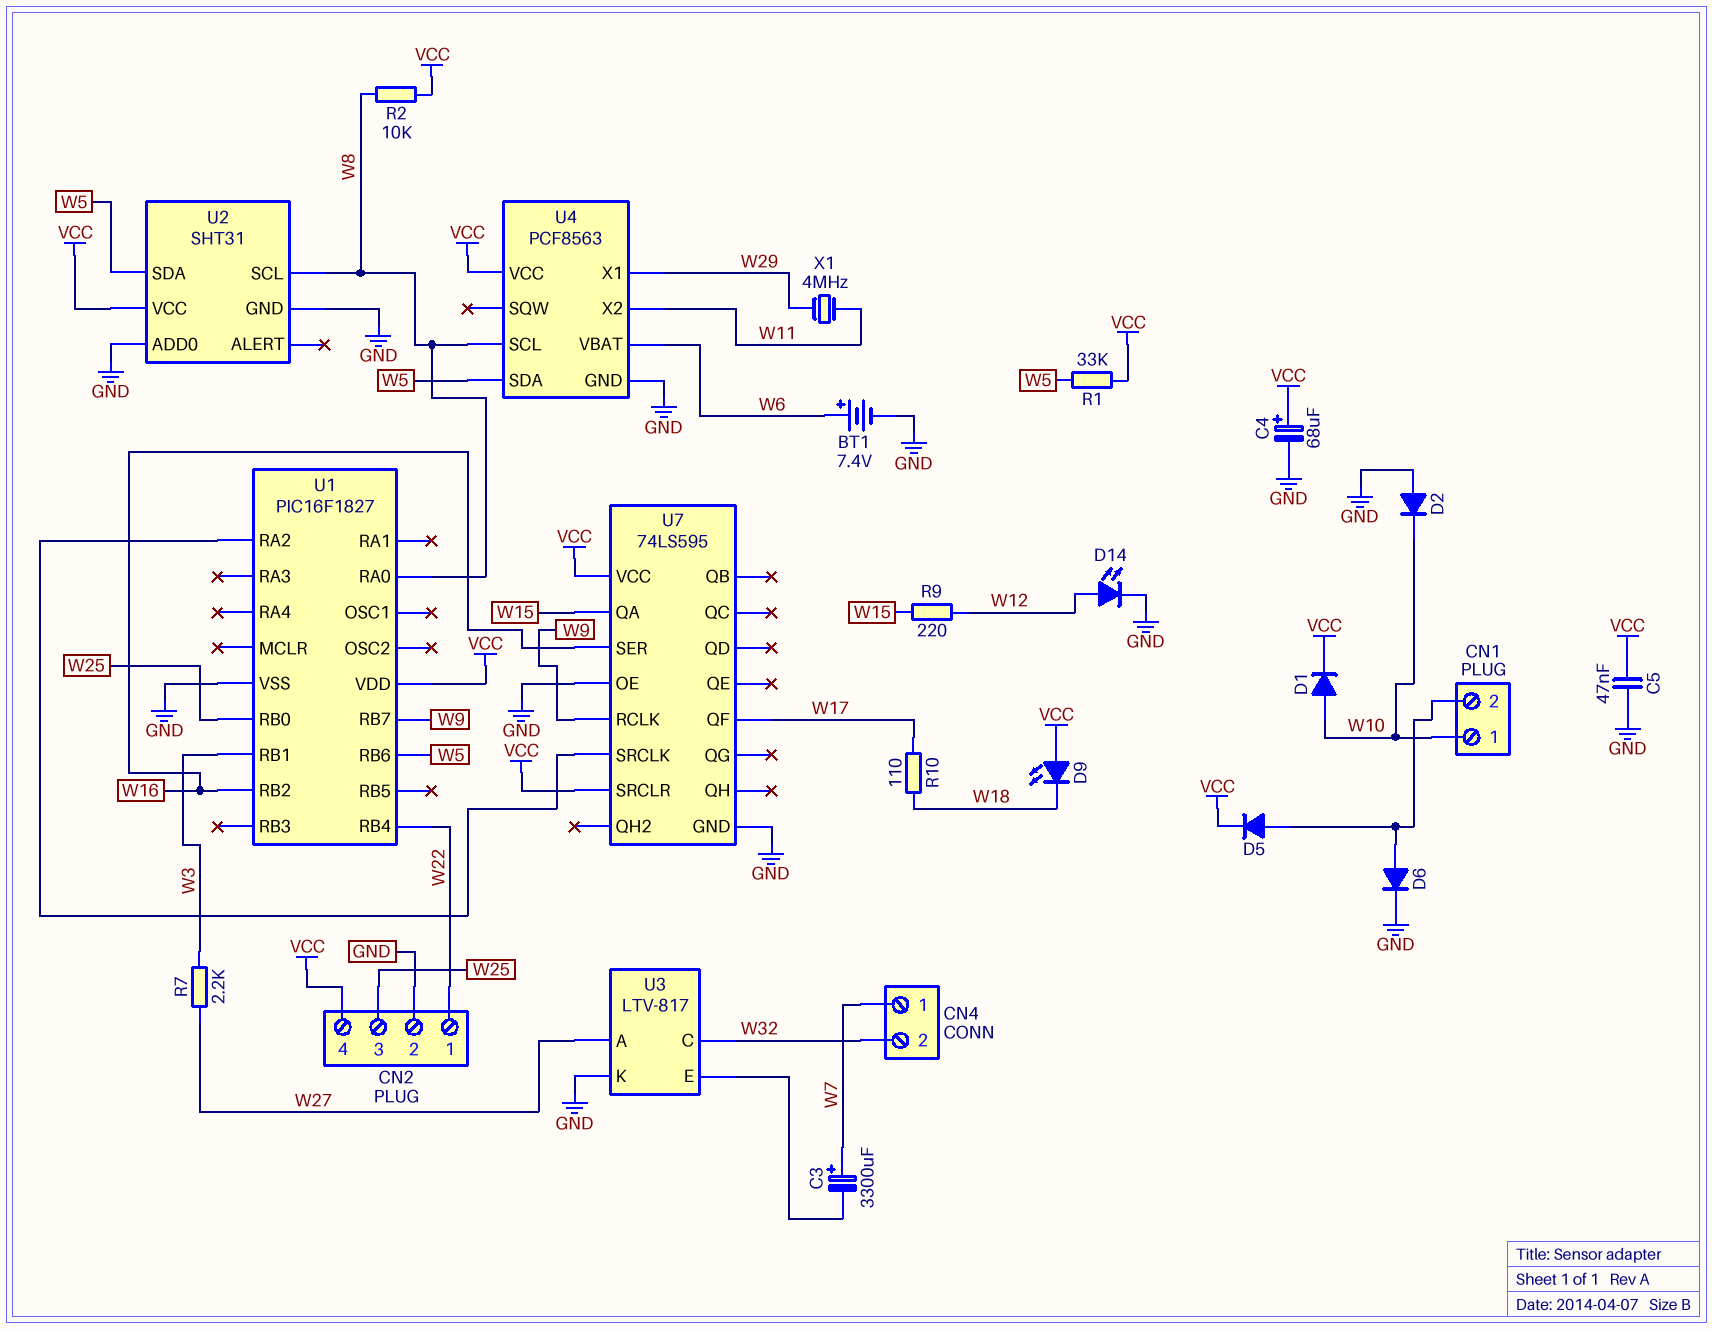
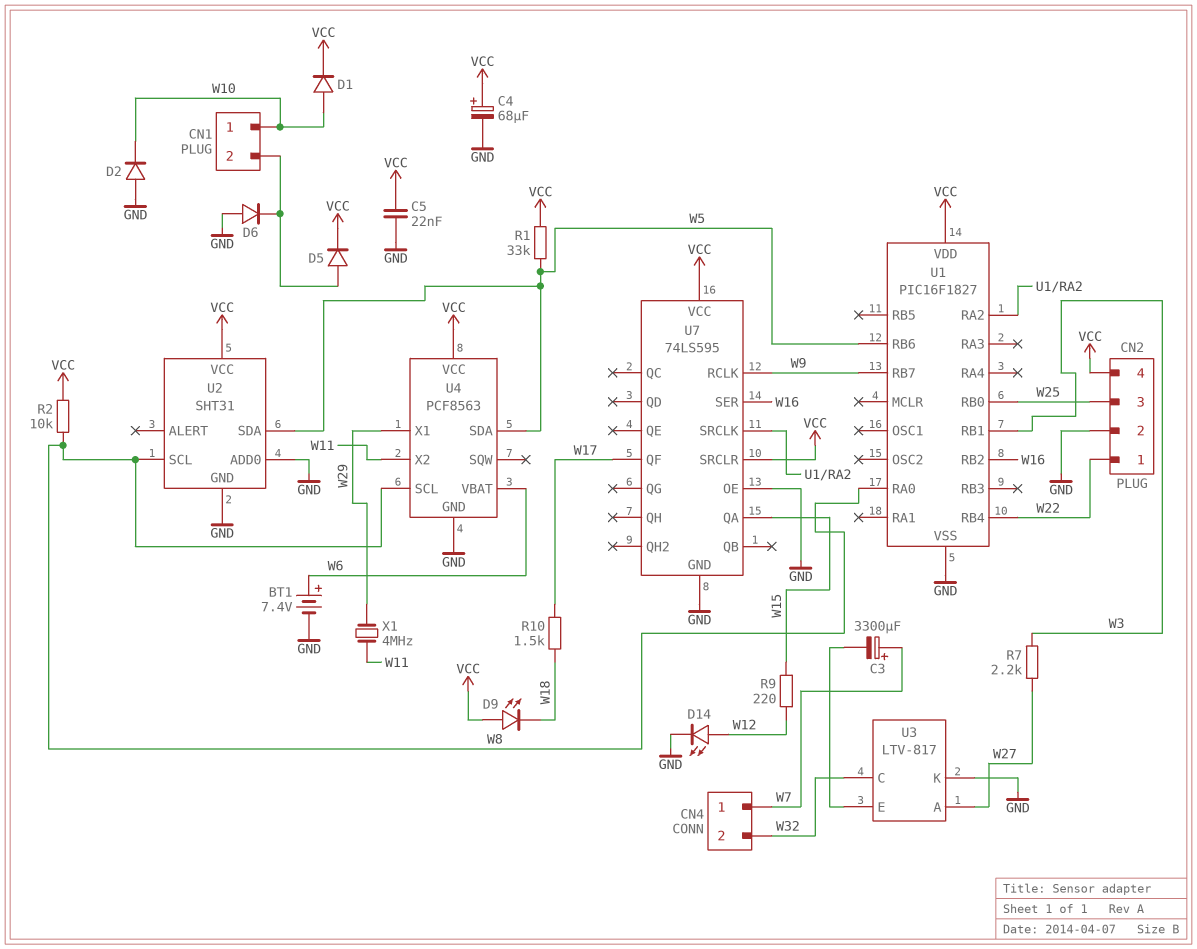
C5: 47nF (GND, VCC) -> 22nF (GND, VCC)
D6: diode (A CN1/2, K GND) -> diode (A GND, K CN1/2)
R10: 110 (W17, W18) -> 1.5k (W17, W18)

